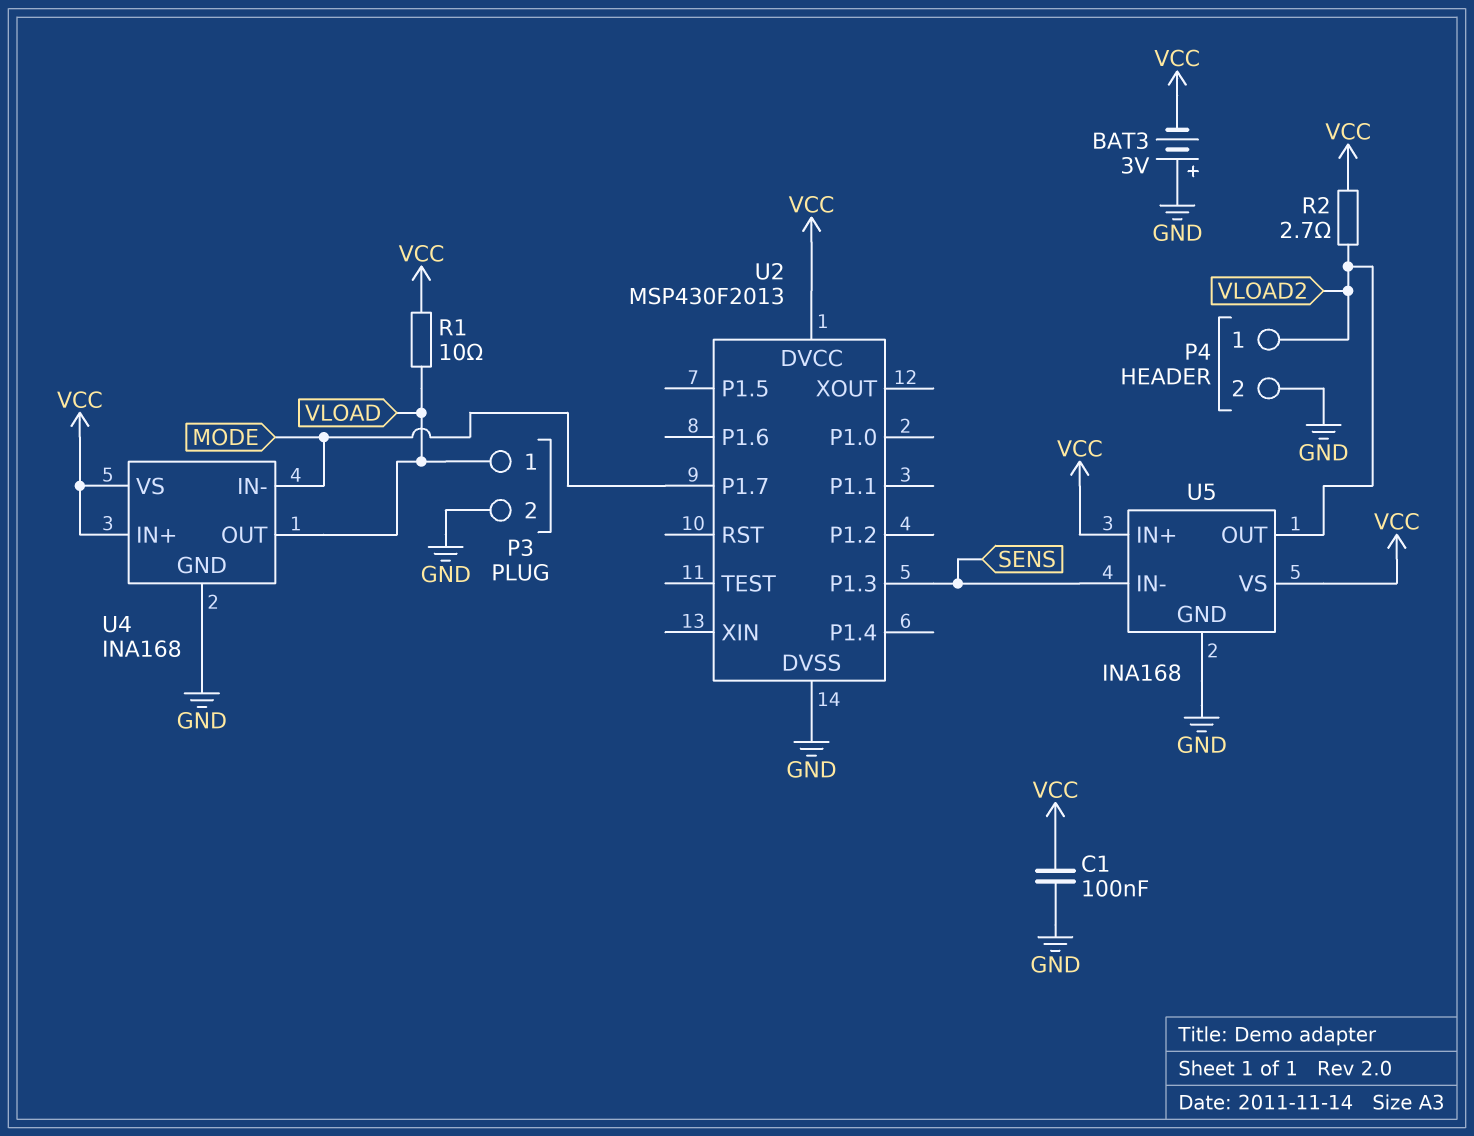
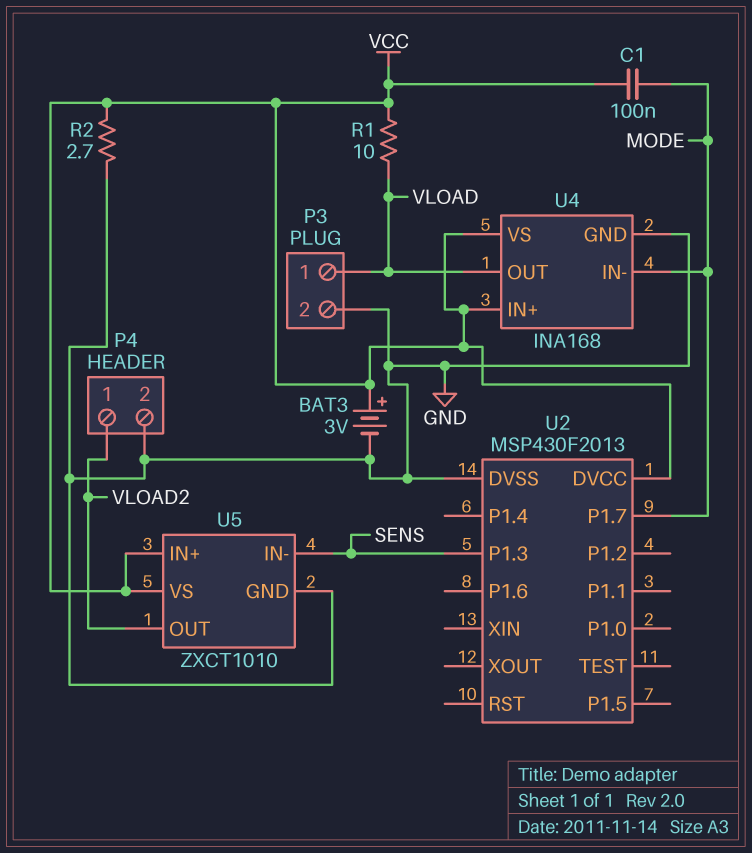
BAT3: 3V (plus GND, minus VCC) -> 3V (plus VCC, minus GND)
C1: 100nF (GND, VCC) -> 100nF (MODE, VCC)
R2: 2.7 (VCC, VLOAD2) -> 2.7 (GND, VCC)
U5: INA168 -> ZXCT1010

